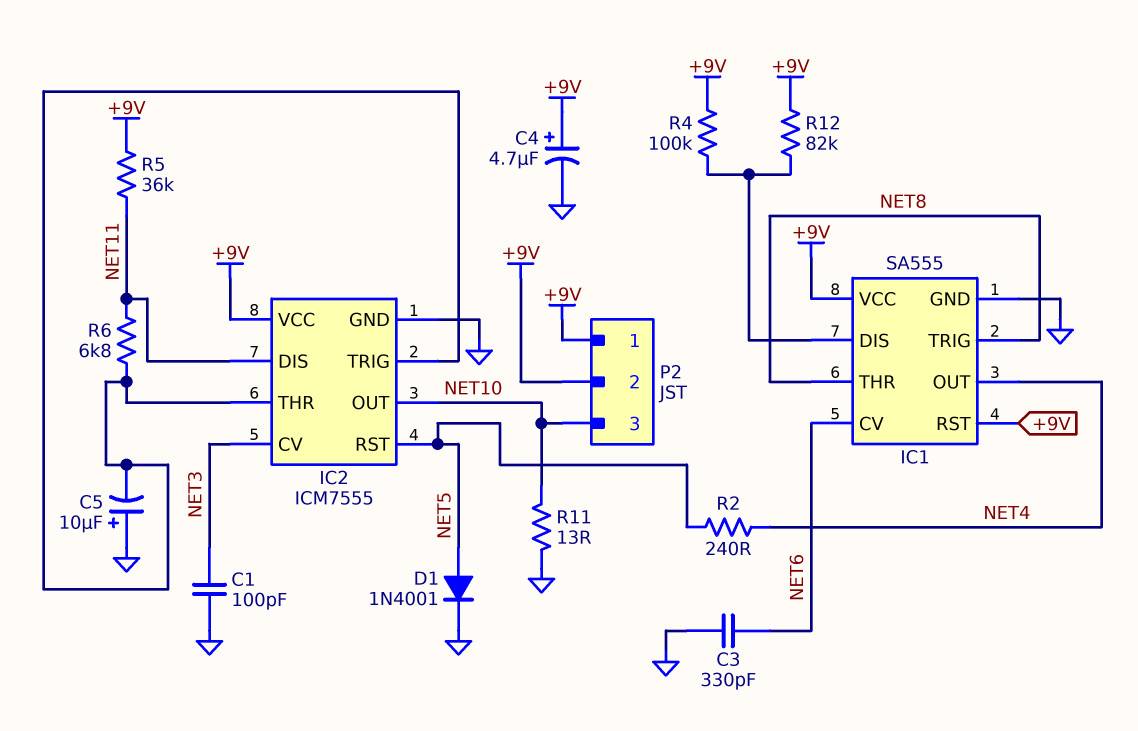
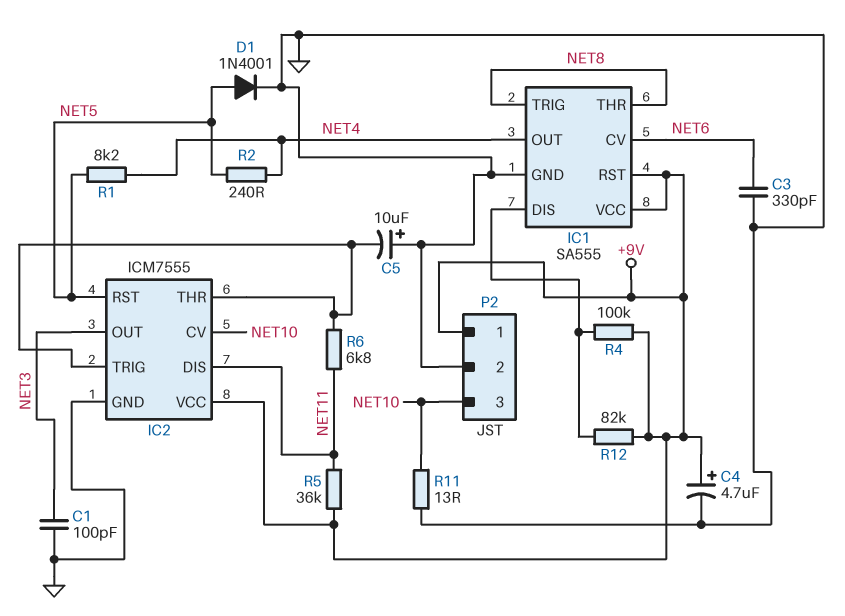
IC2 pin CV: NET3 -> NET10
IC2 pin OUT: NET10 -> NET3
P2 pin 2: +9V -> GND
R1: none -> 8.2k (NET4, NET5)

